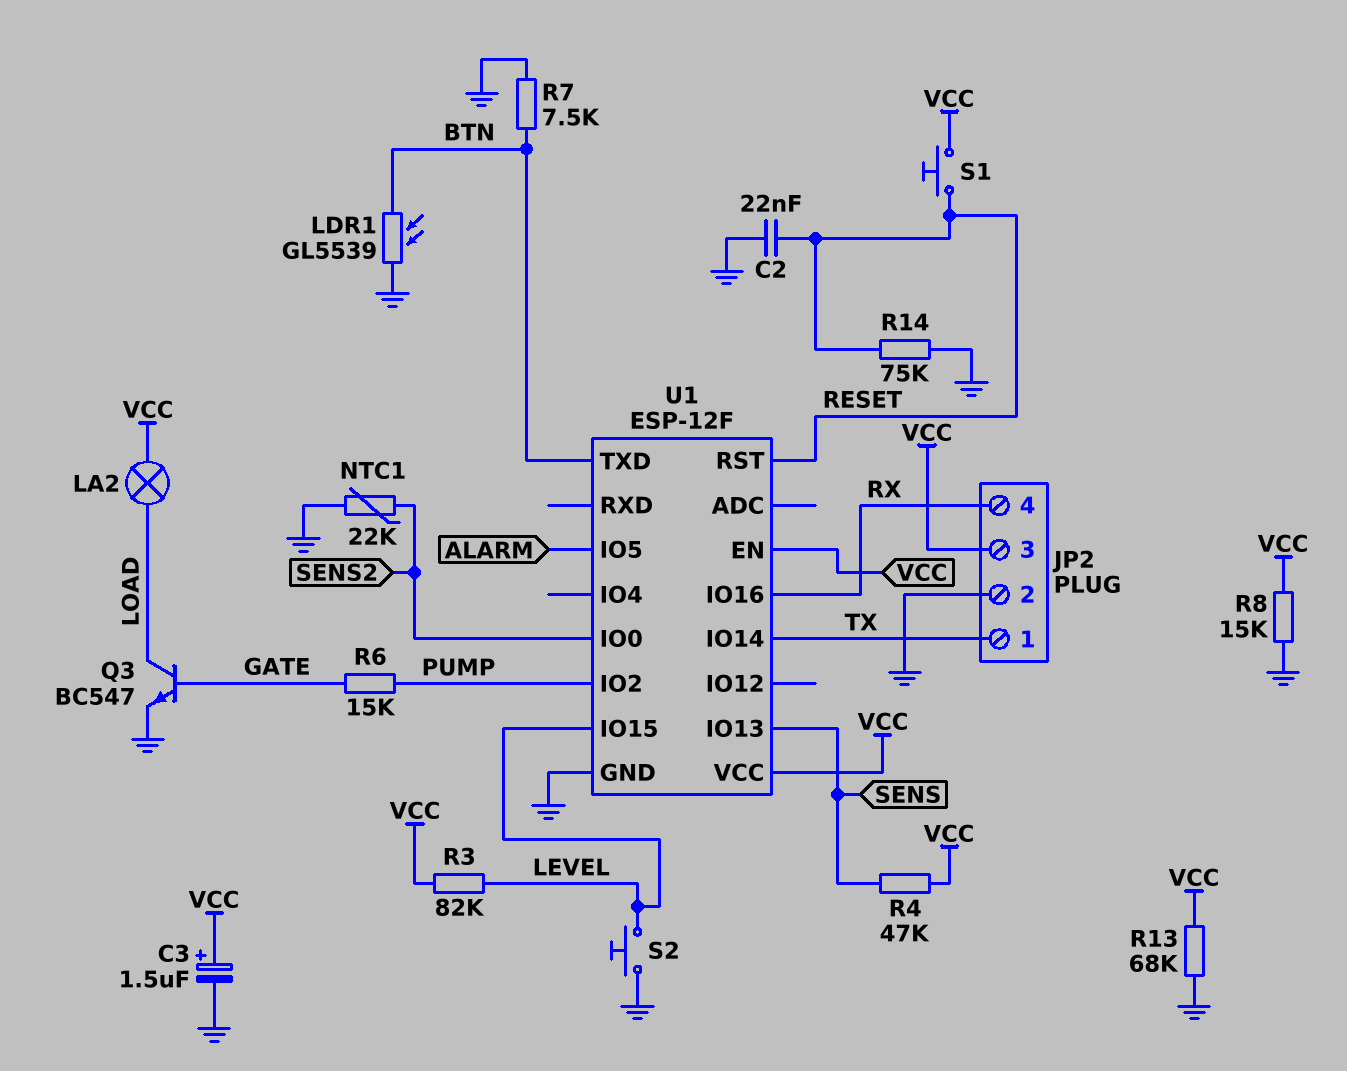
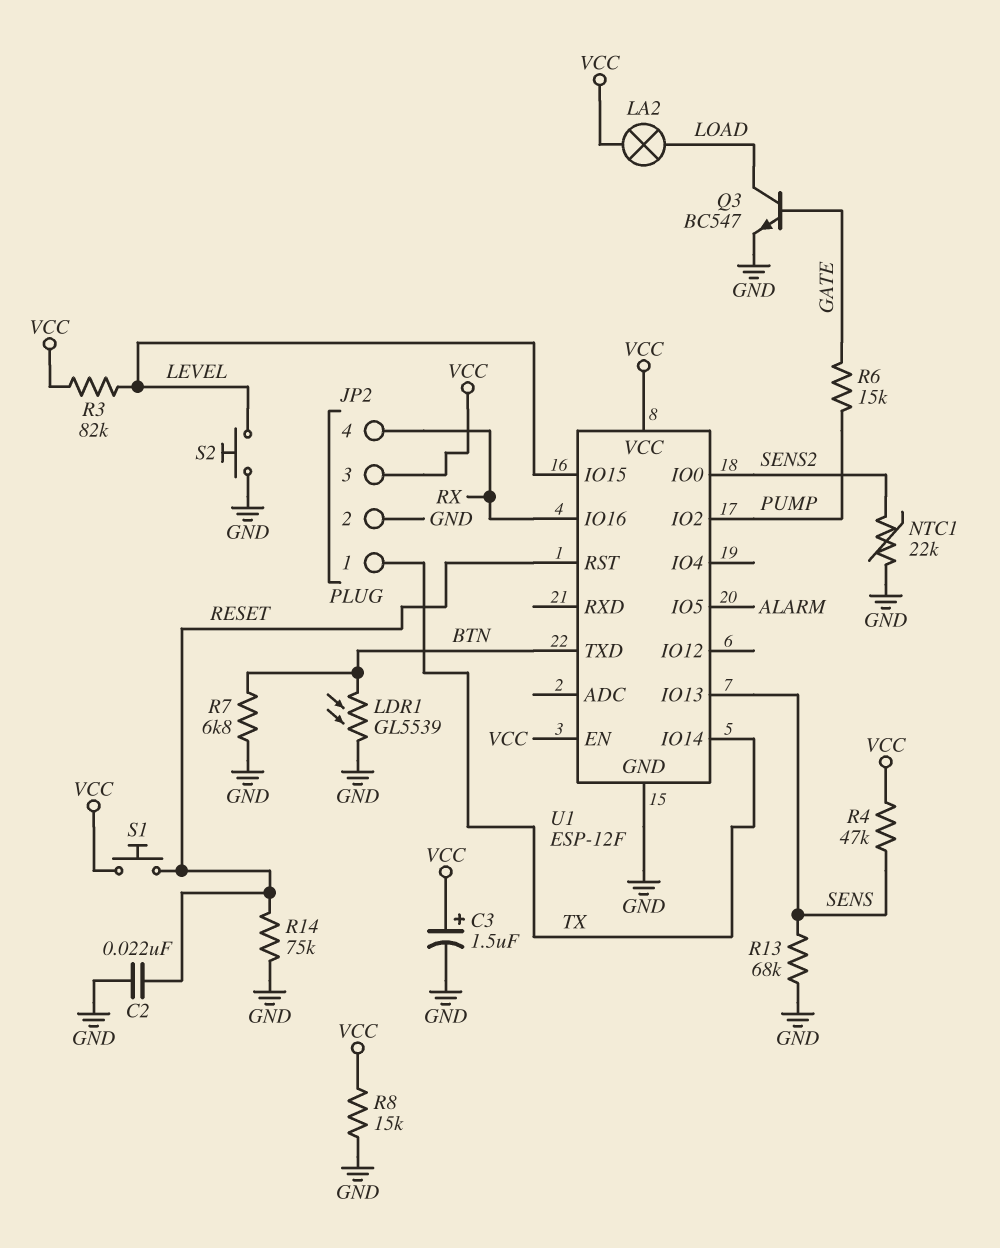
R7: 7.5k (BTN, GND) -> 6.8k (BTN, GND)
R13: 68k (GND, VCC) -> 68k (GND, SENS)

